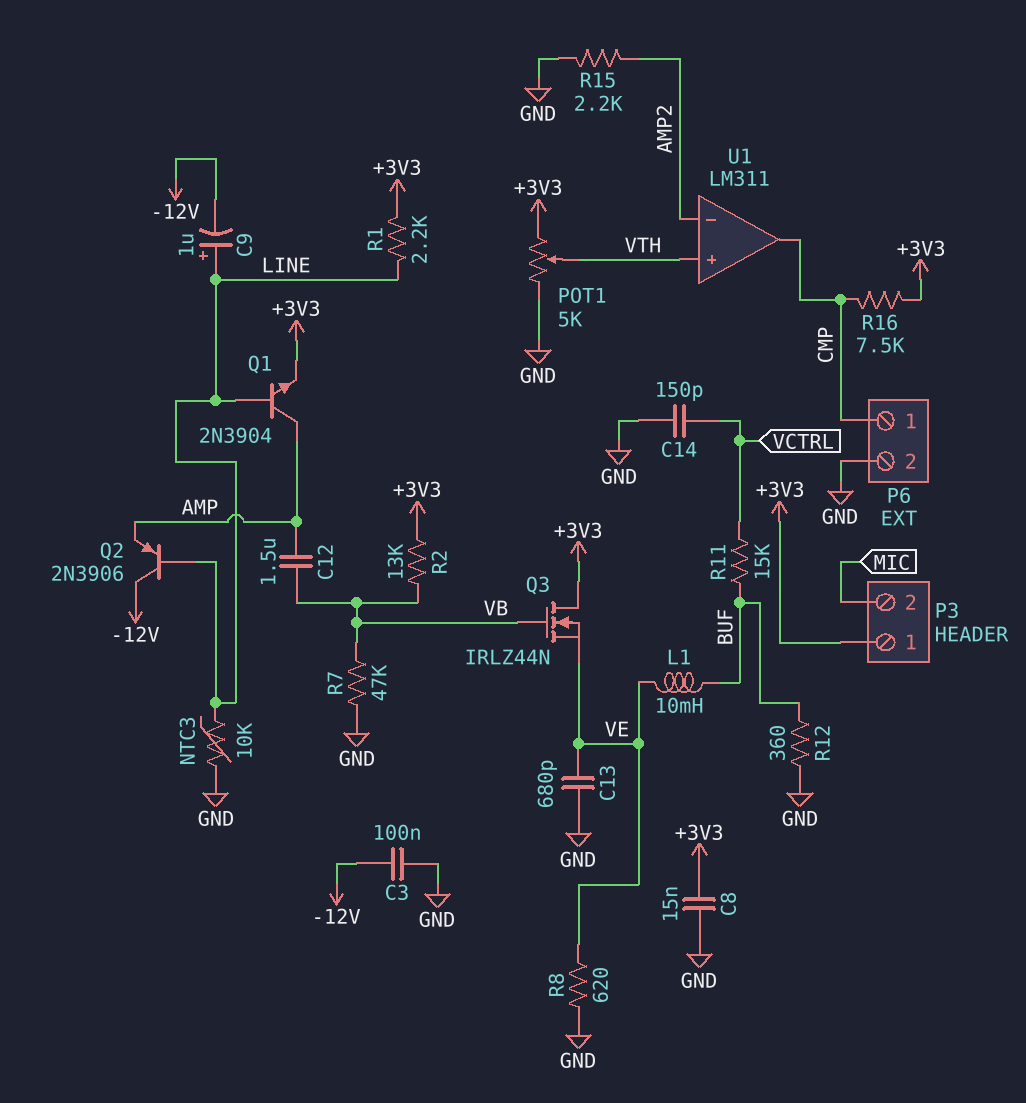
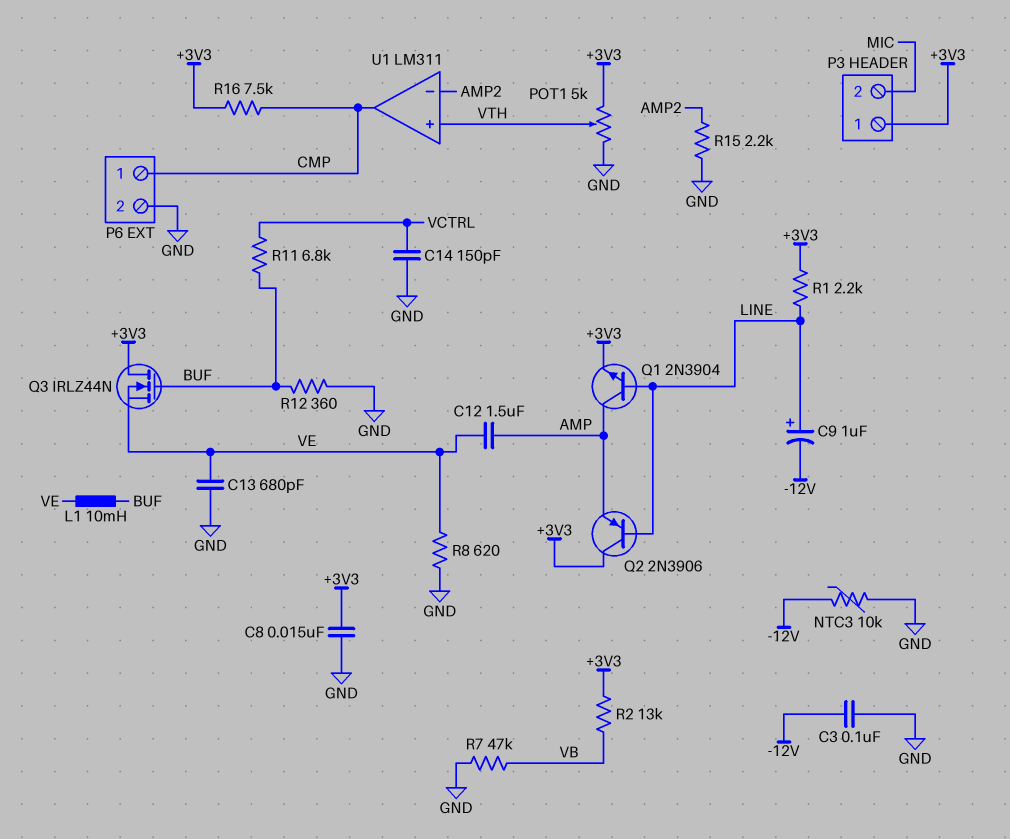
C12: 1.5uF (AMP, VB) -> 1.5uF (AMP, VE)
NTC3: 10k (GND, LINE) -> 10k (-12V, GND)
Q2: PNP 2N3906 (B LINE, C -12V, E AMP) -> PNP 2N3906 (B LINE, C +3V3, E AMP)
Q3: NMOS IRLZ44N (G VB, D +3V3, S VE) -> NMOS IRLZ44N (G BUF, D +3V3, S VE)
R11: 15k (BUF, VCTRL) -> 6.8k (BUF, VCTRL)

